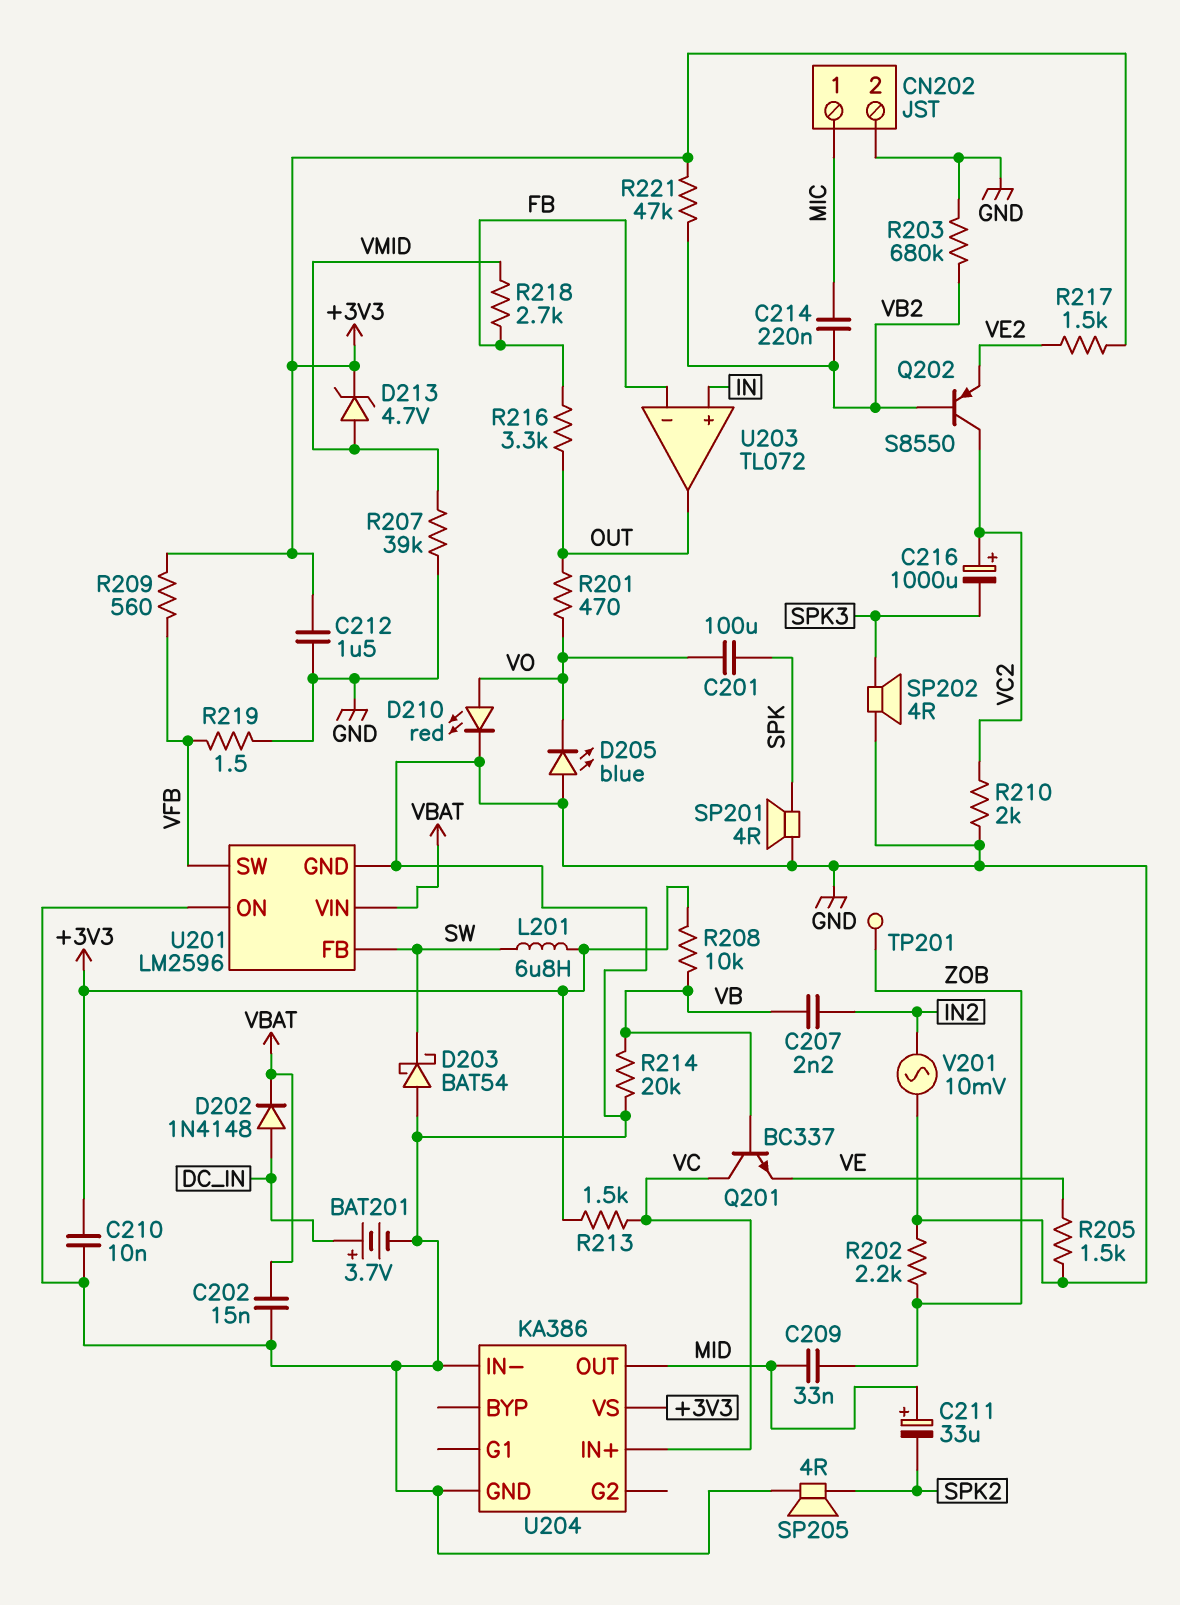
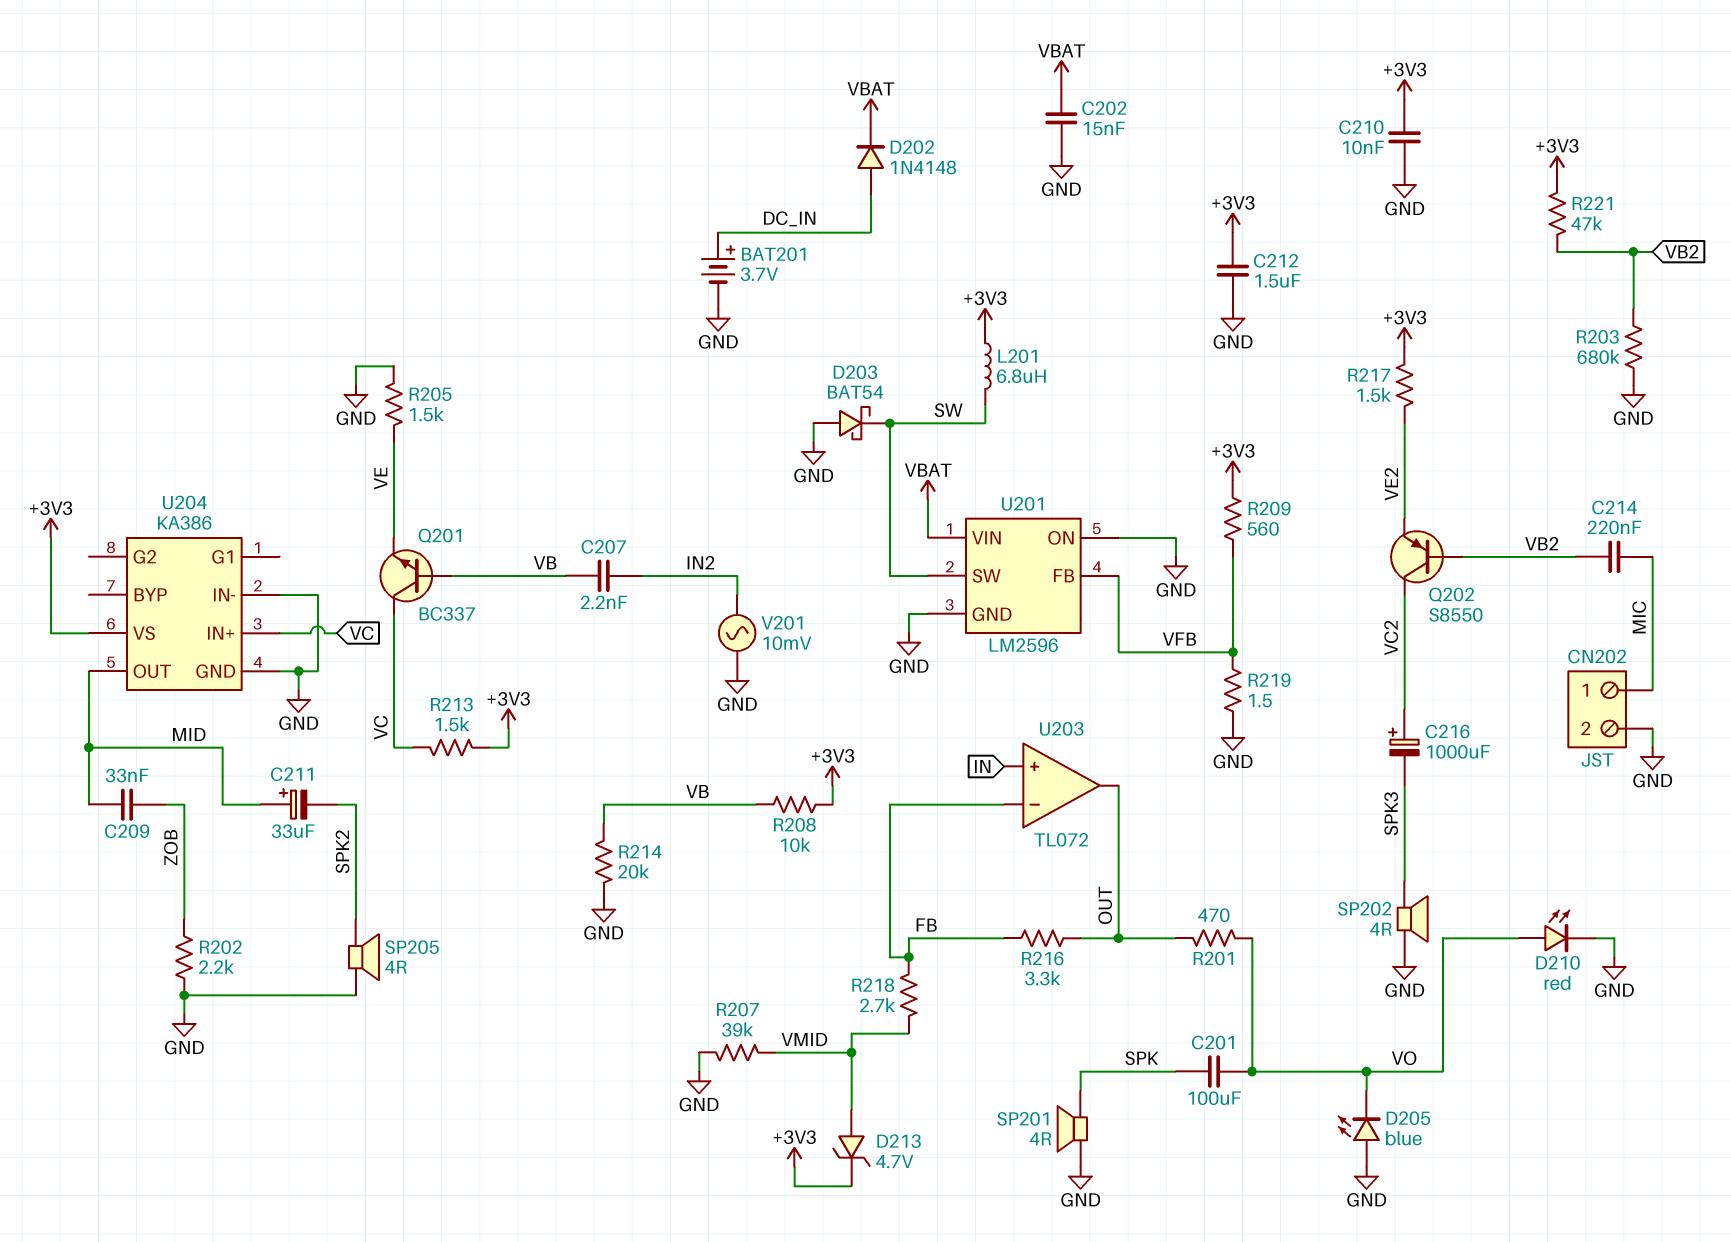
R210: 2k (GND, VC2) -> none
TP201: test point (ZOB) -> none
U201 pin FB: SW -> VFB
U201 pin SW: VFB -> SW

